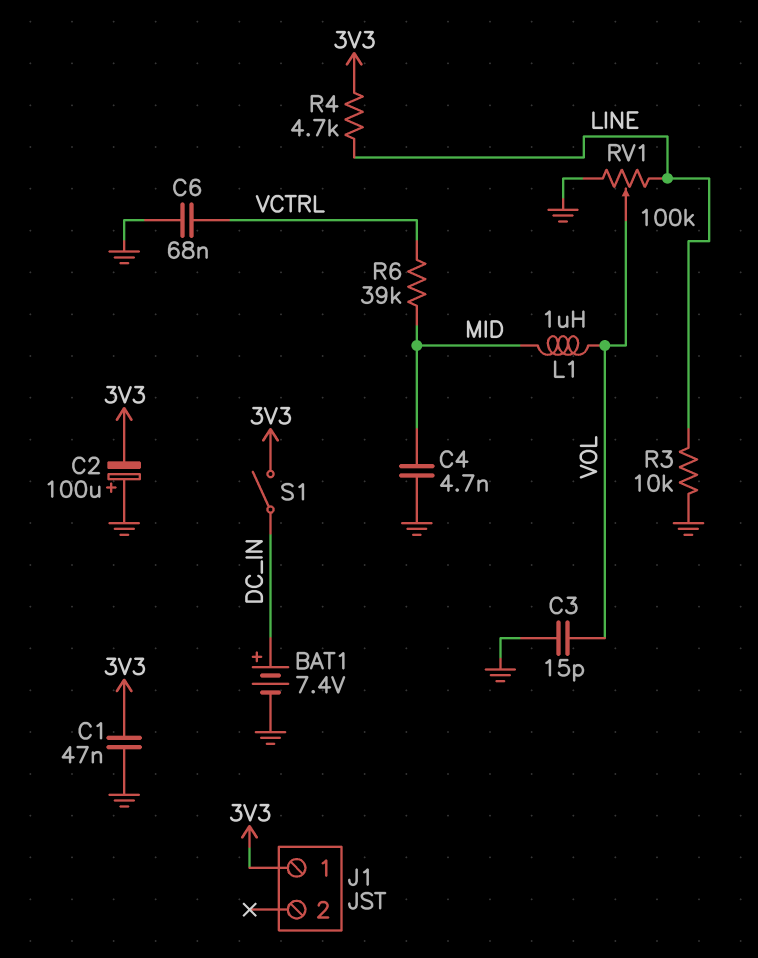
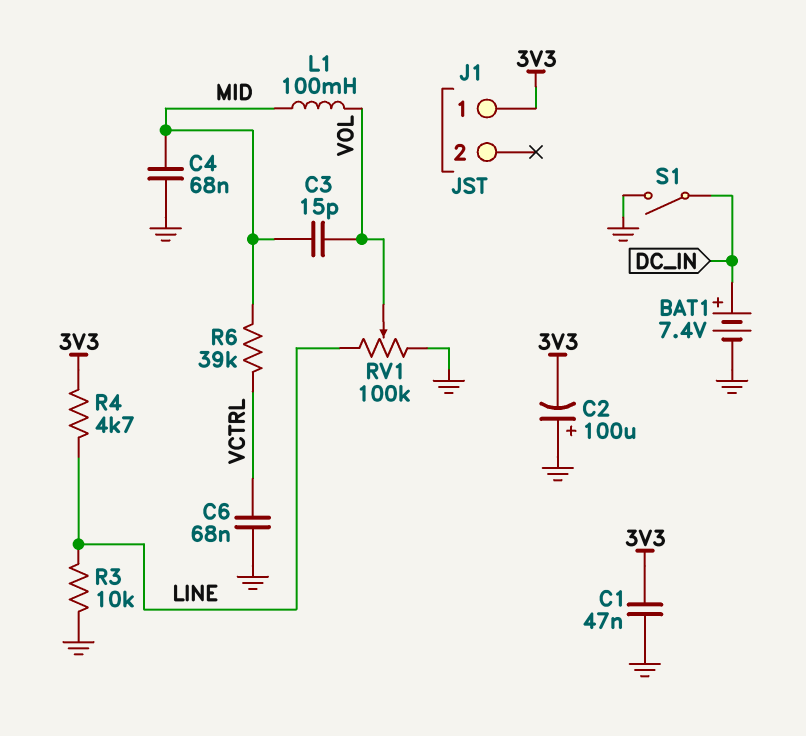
C3: 15pF (GND, VOL) -> 15pF (MID, VOL)
C4: 4.7nF (GND, MID) -> 68nF (GND, MID)
L1: 1uH (MID, VOL) -> 100mH (MID, VOL)
S1: switch (3V3, DC_IN) -> switch (DC_IN, GND)

